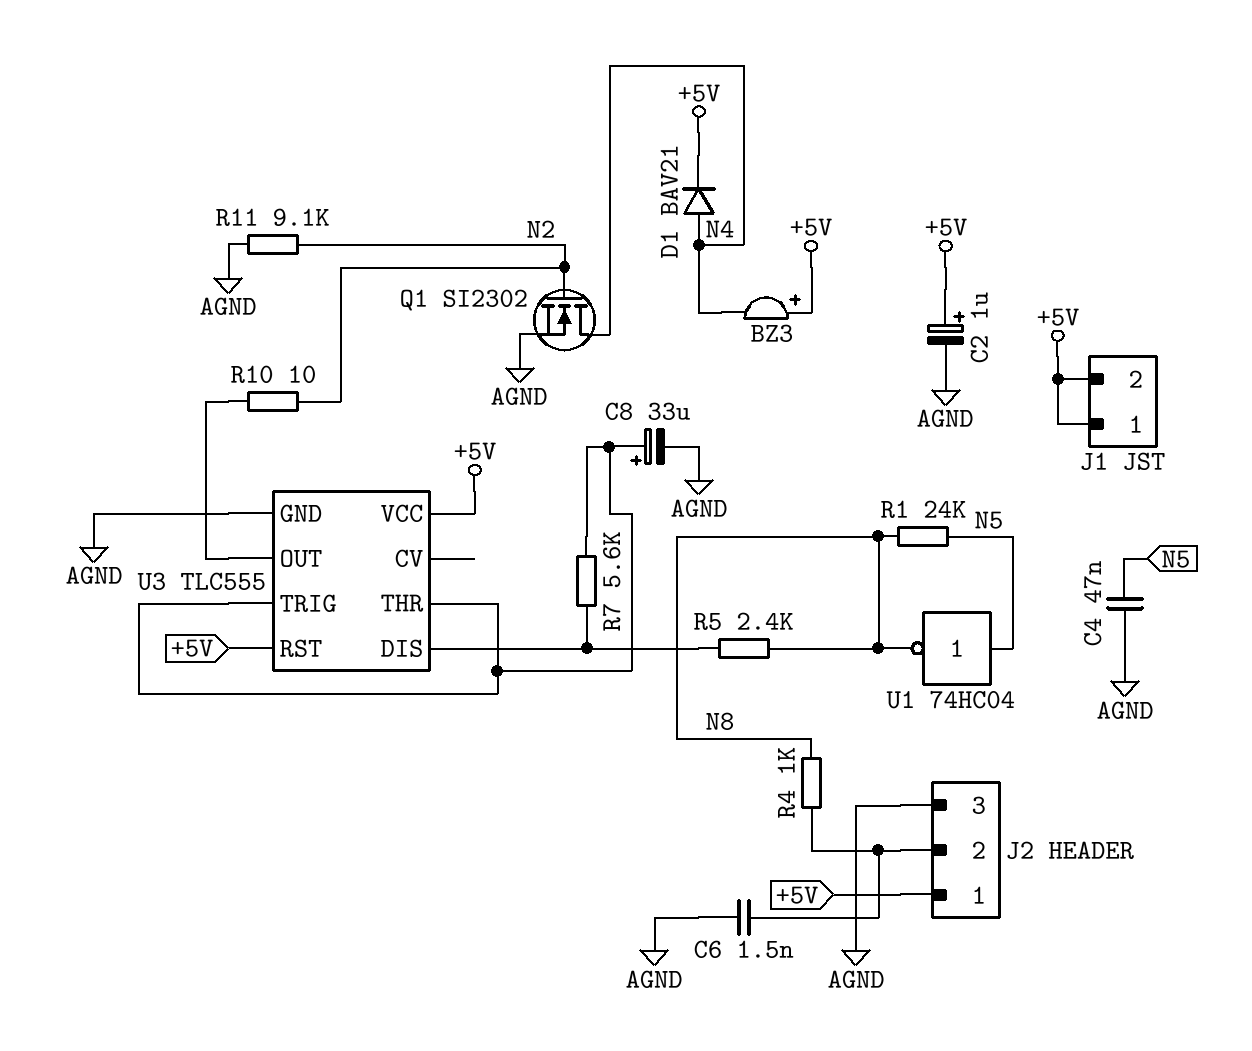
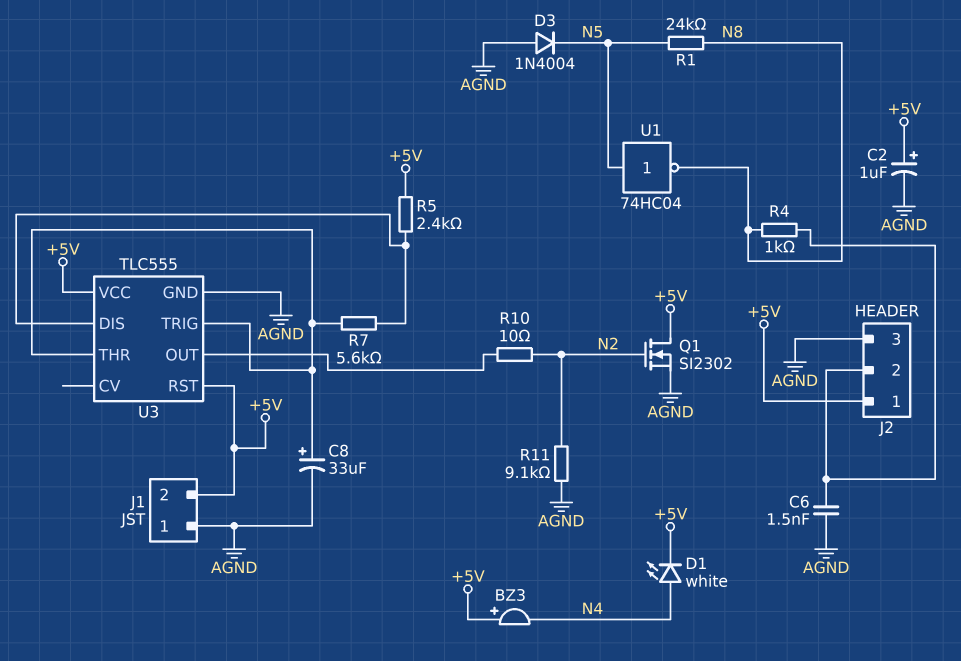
C4: 47nF (AGND, N5) -> none
D1: diode BAV21 (A N4, K +5V) -> LED white (A N4, K +5V)
D3: none -> diode 1N4004 (A AGND, K N5)
J1 pin 1: +5V -> AGND
Q1: NMOS SI2302 (G N2, D N4, S AGND) -> NMOS SI2302 (G N2, D +5V, S AGND)
R5: 2.4k (N8, U3/DIS) -> 2.4k (+5V, U3/DIS)

